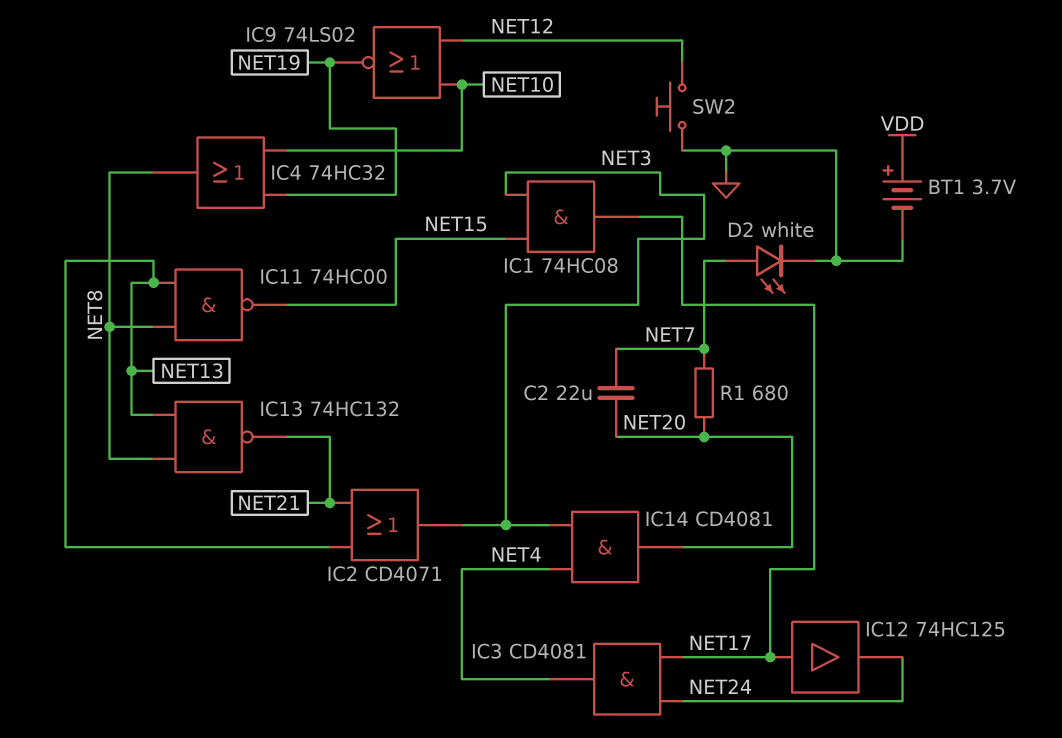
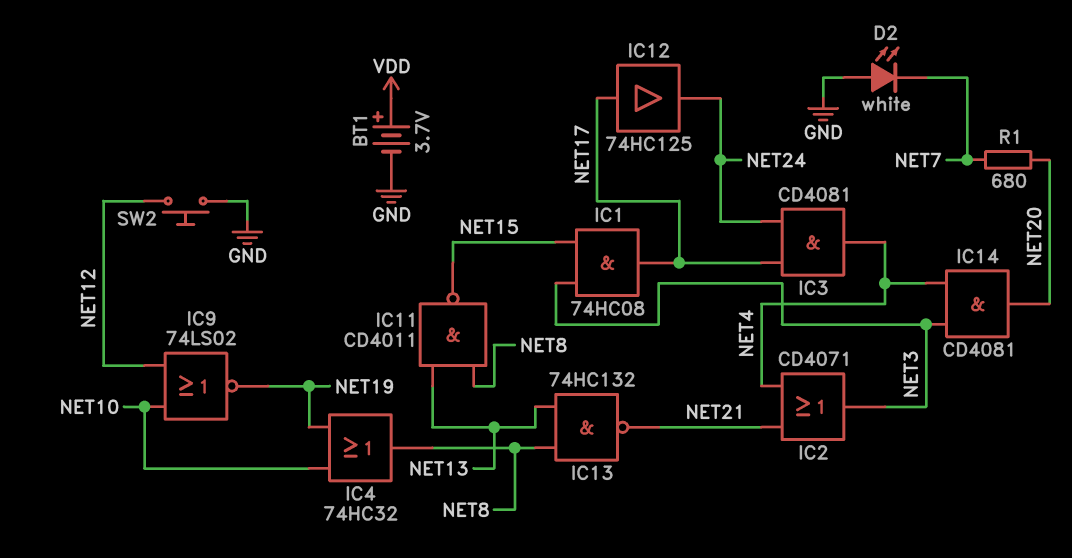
C2: 22uF (NET7, NET20) -> none
D2: LED white (A NET7, K GND) -> LED white (A GND, K NET7)
IC2: OR CD4071 (in NET13, in NET21, out NET3) -> OR CD4071 (in NET4, in NET21, out NET3)
IC11: NAND 74HC00 (in NET8, in NET13, out NET15) -> NAND CD4011 (in NET8, in NET13, out NET15)

